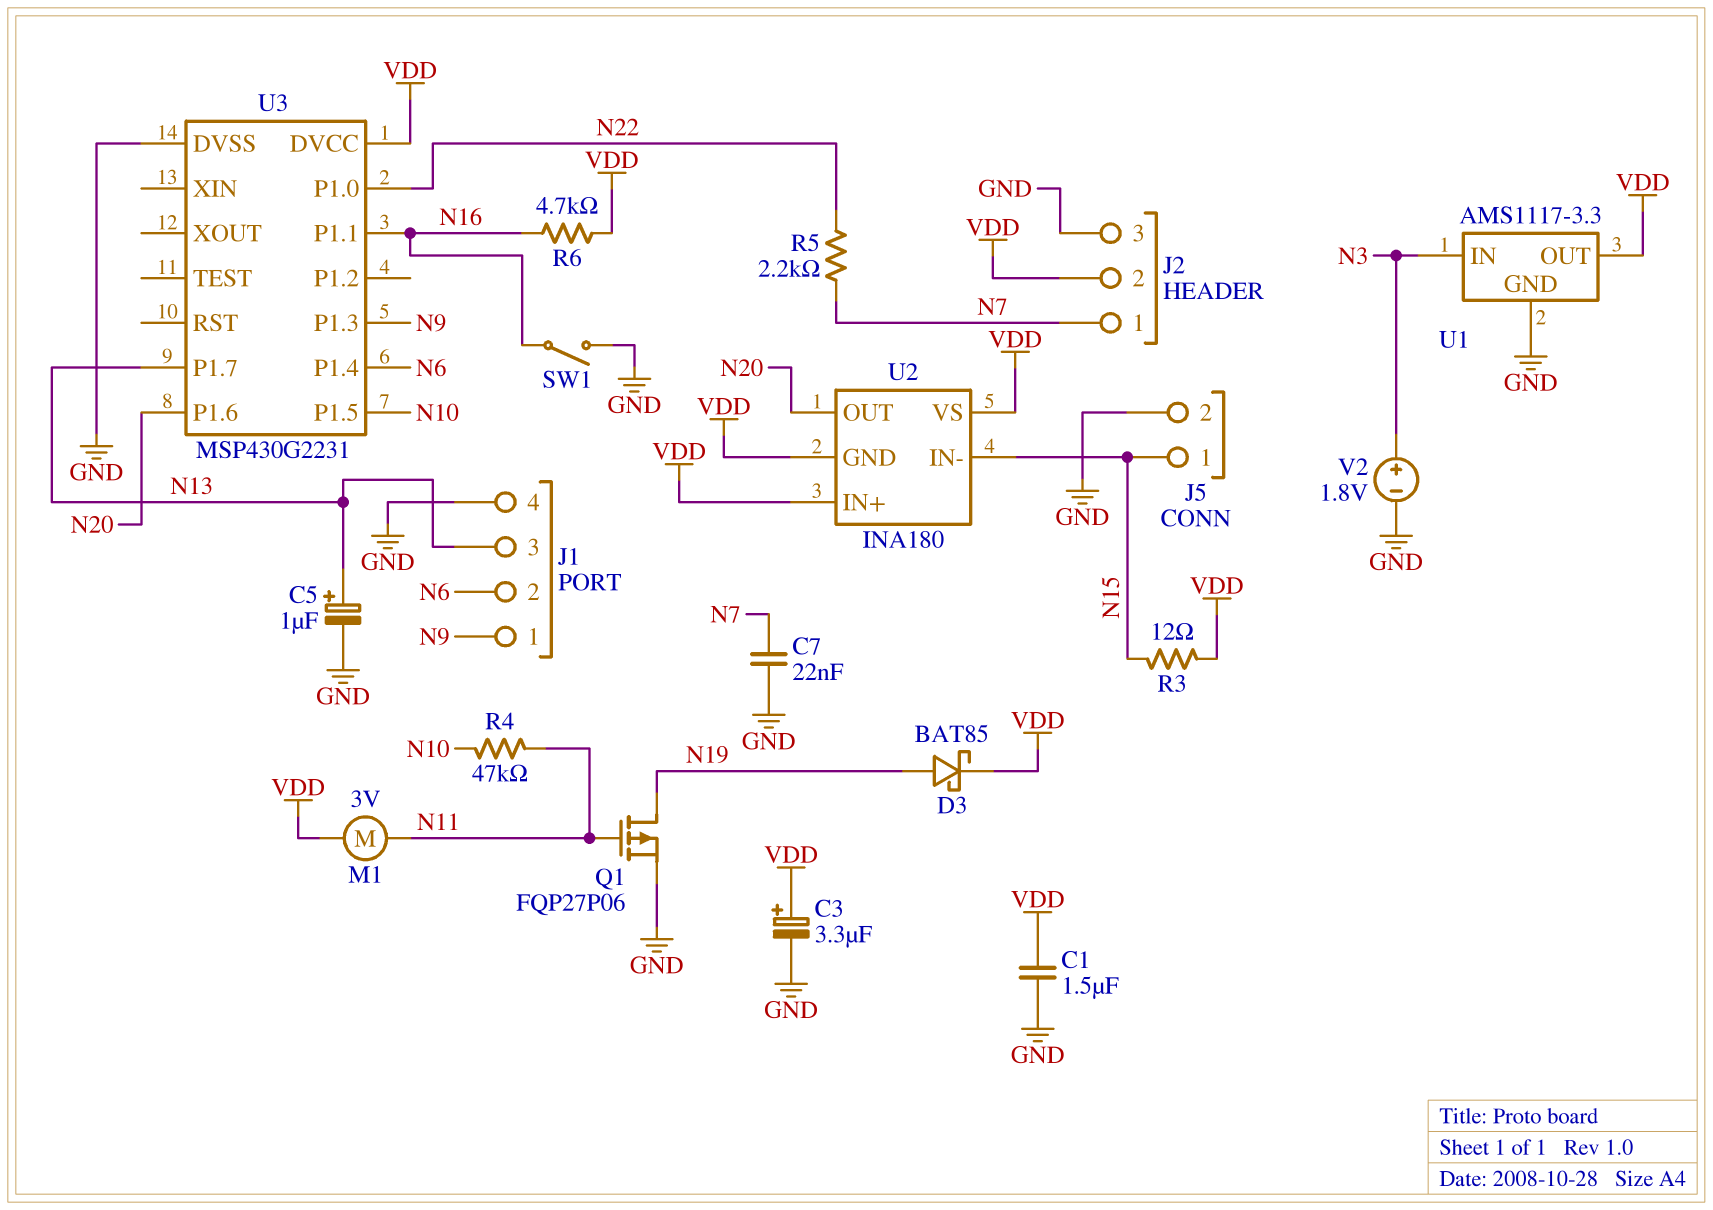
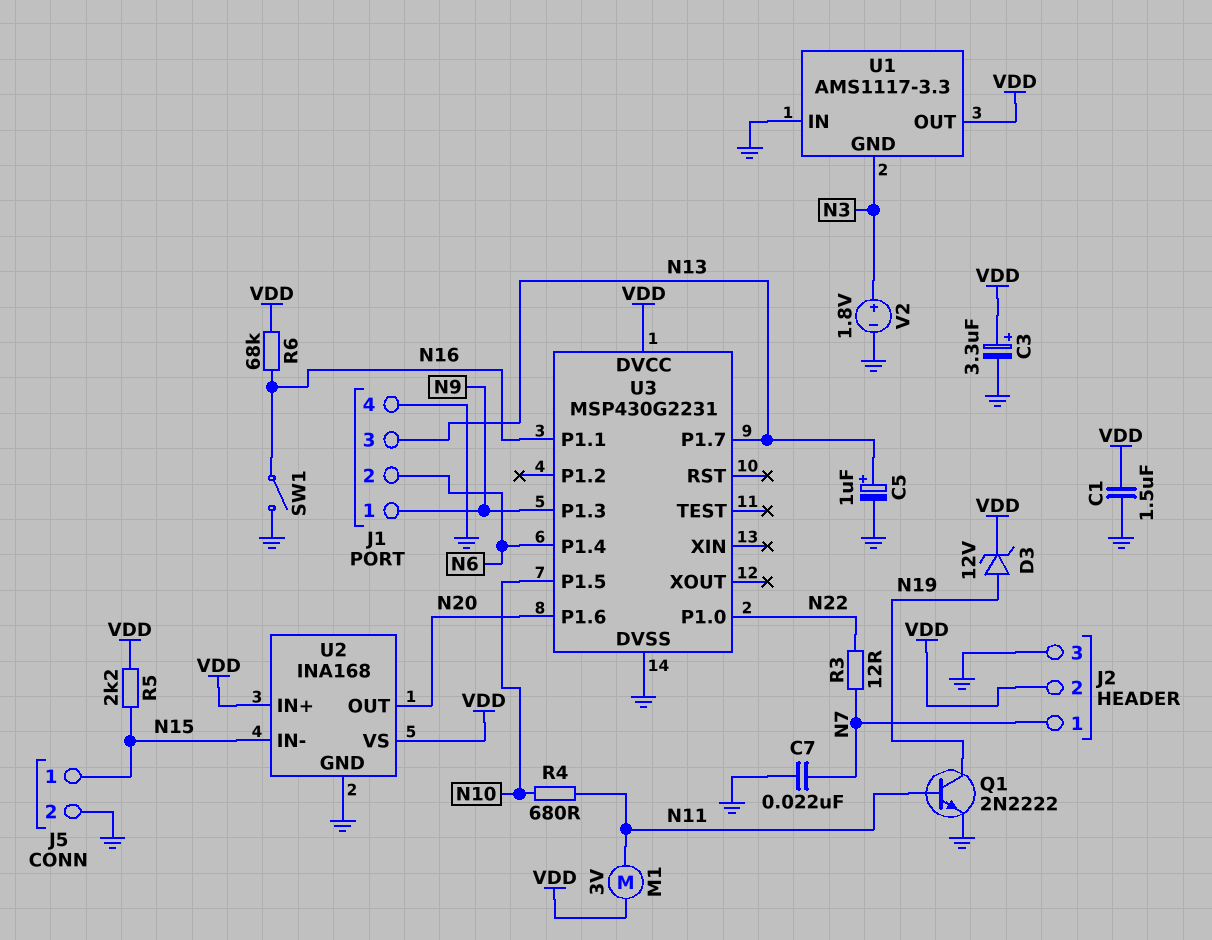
D3: schottky BAT85 (A N19, K VDD) -> zener 12V (A N19, K VDD)
Q1: PMOS FQP27P06 (G N11, D N19, S GND) -> NPN 2N2222 (B N11, C N19, E GND)
R3: 12 (N15, VDD) -> 12 (N7, N22)
R4: 47k (N10, N11) -> 680 (N10, N11)
R5: 2.2k (N7, N22) -> 2.2k (N15, VDD)
R6: 4.7k (N16, VDD) -> 68k (N16, VDD)
U1 pin GND: GND -> N3
U1 pin IN: N3 -> GND
U2: INA180 -> INA168
U2 pin GND: VDD -> GND

